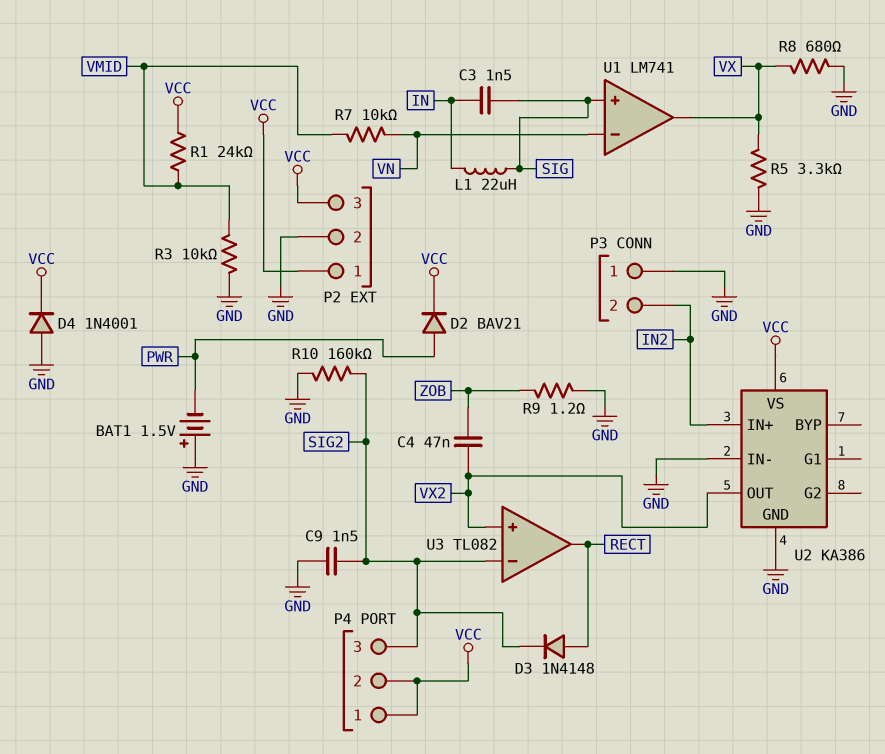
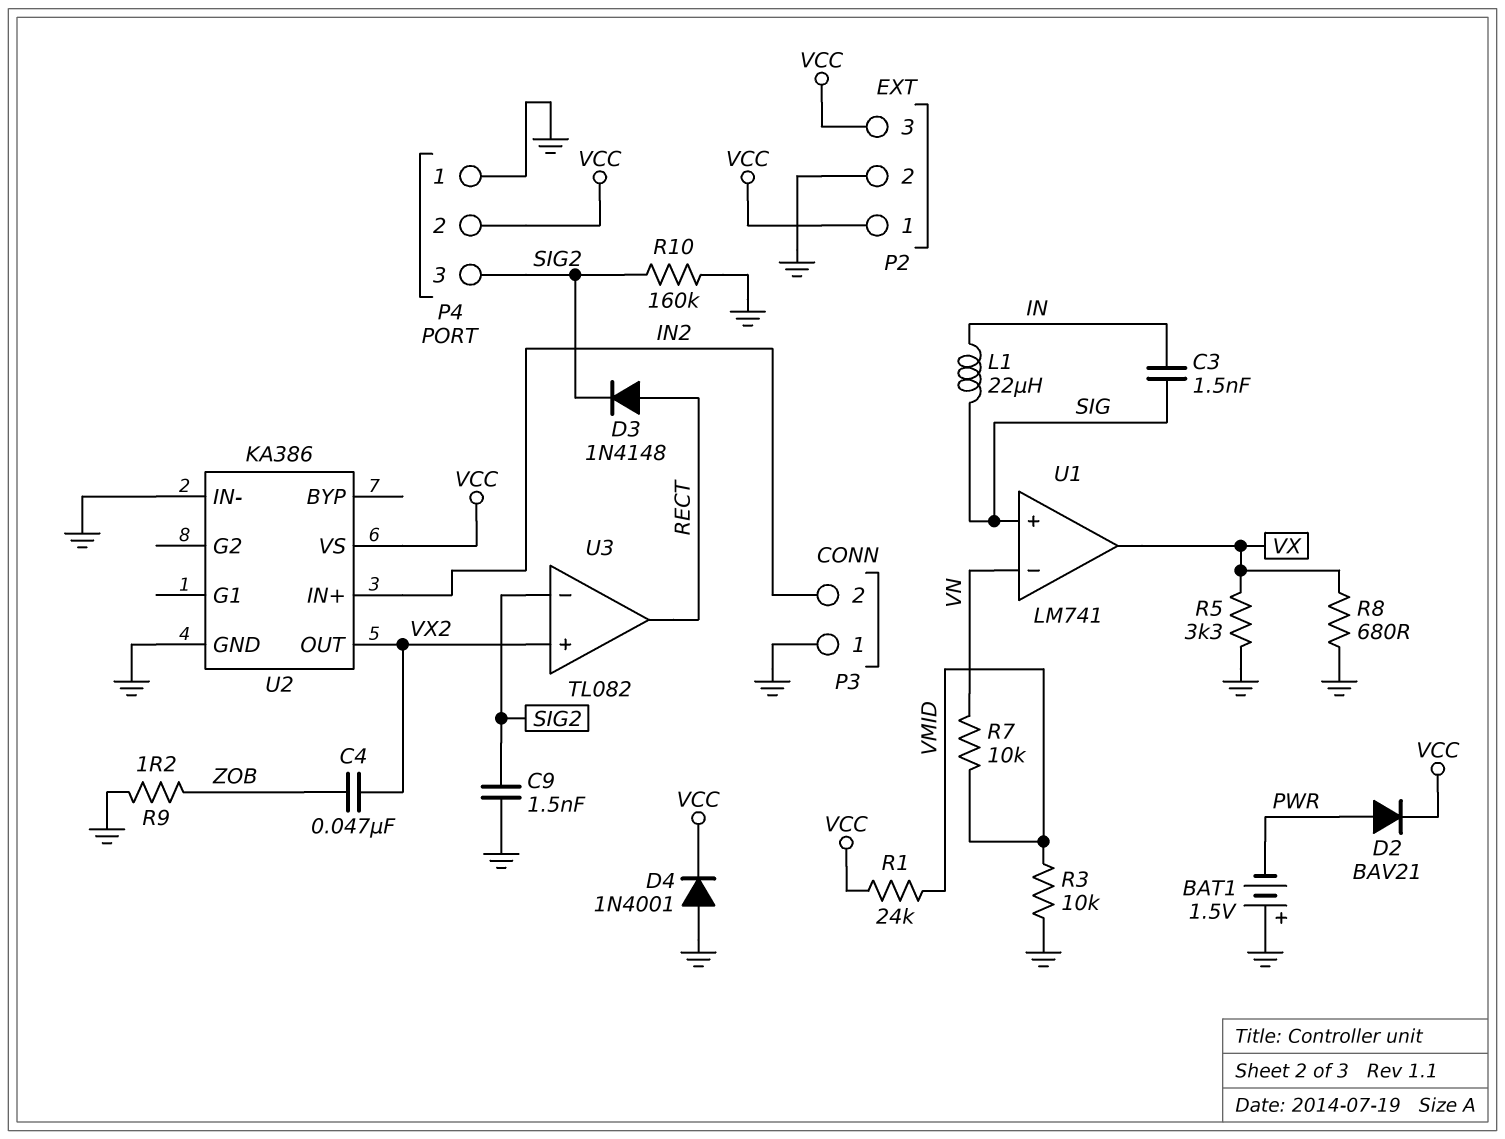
P4 pin 1: VCC -> GND

